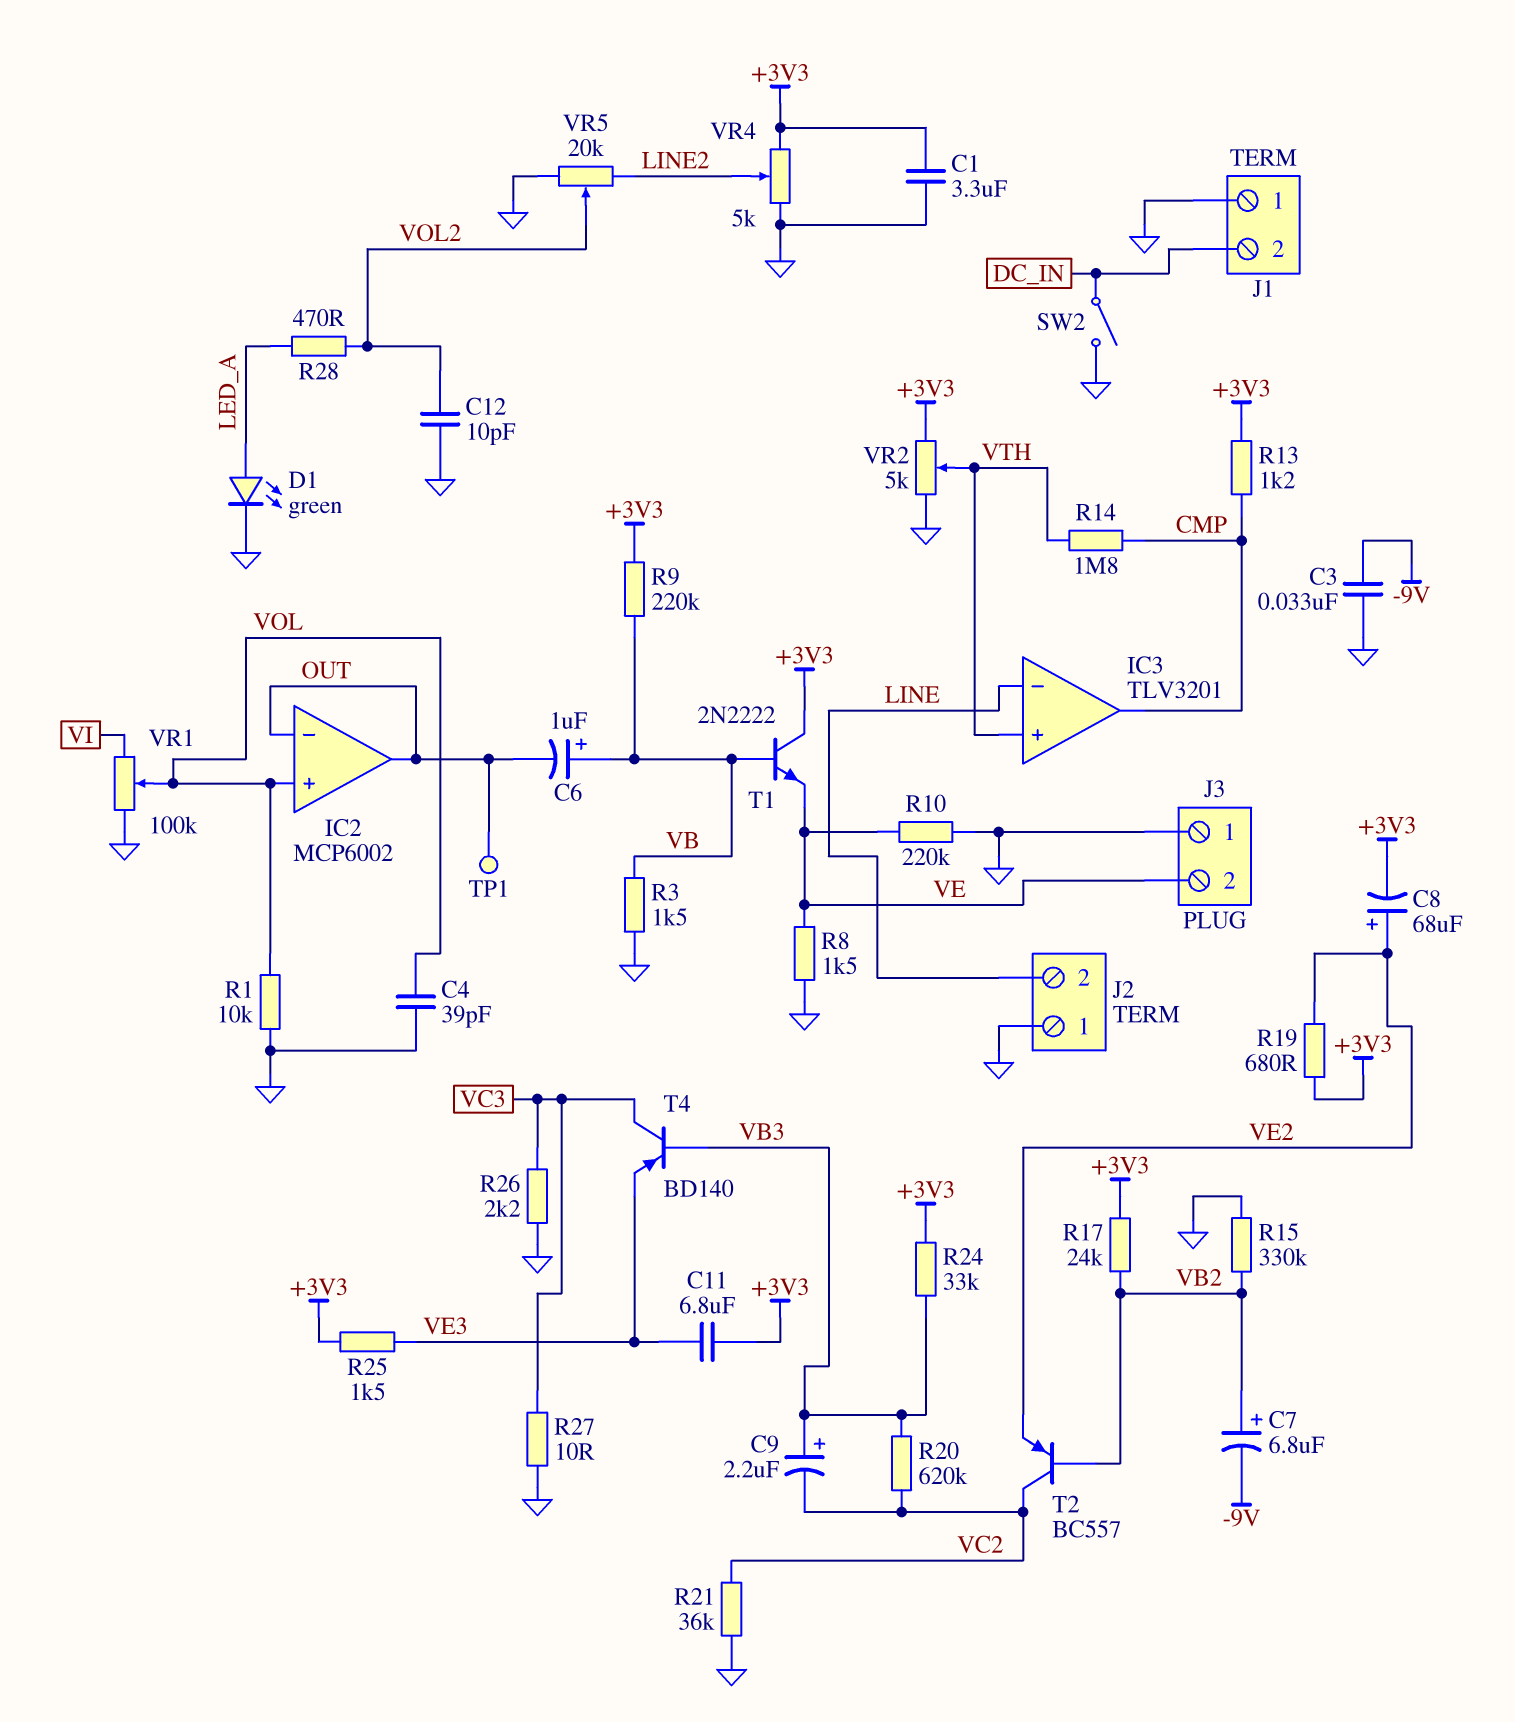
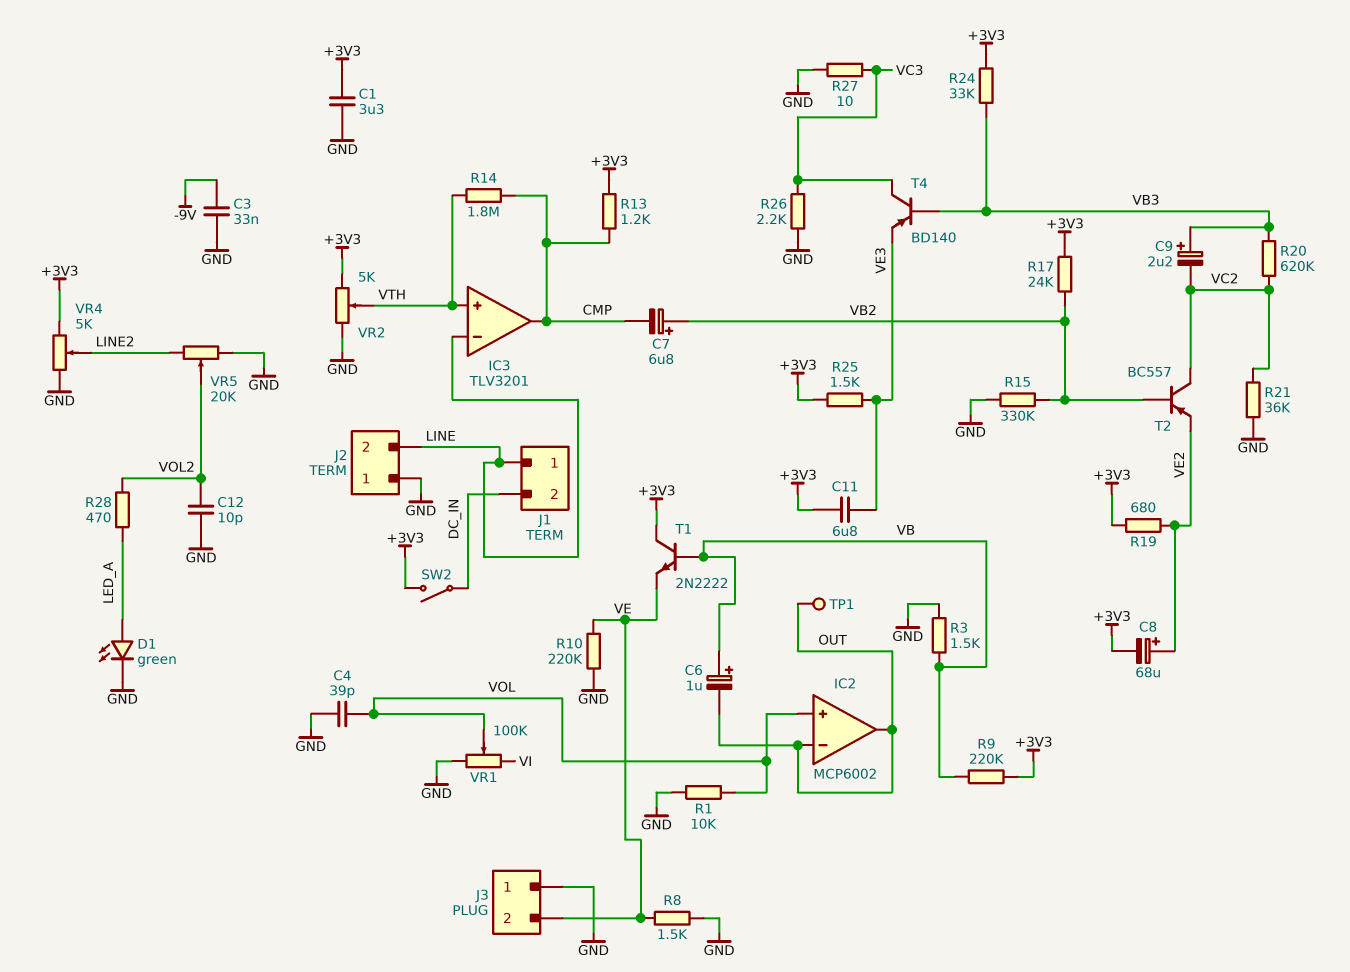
C7: 6.8uF (plus VB2, minus -9V) -> 6.8uF (plus VB2, minus CMP)
J1 pin 1: GND -> LINE
SW2: switch (DC_IN, GND) -> switch (+3V3, DC_IN)

